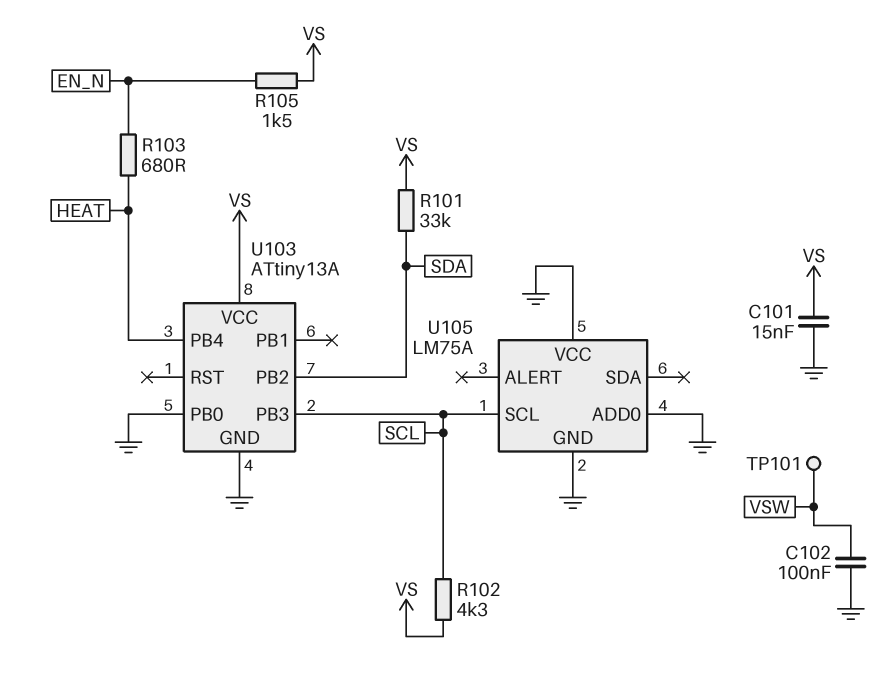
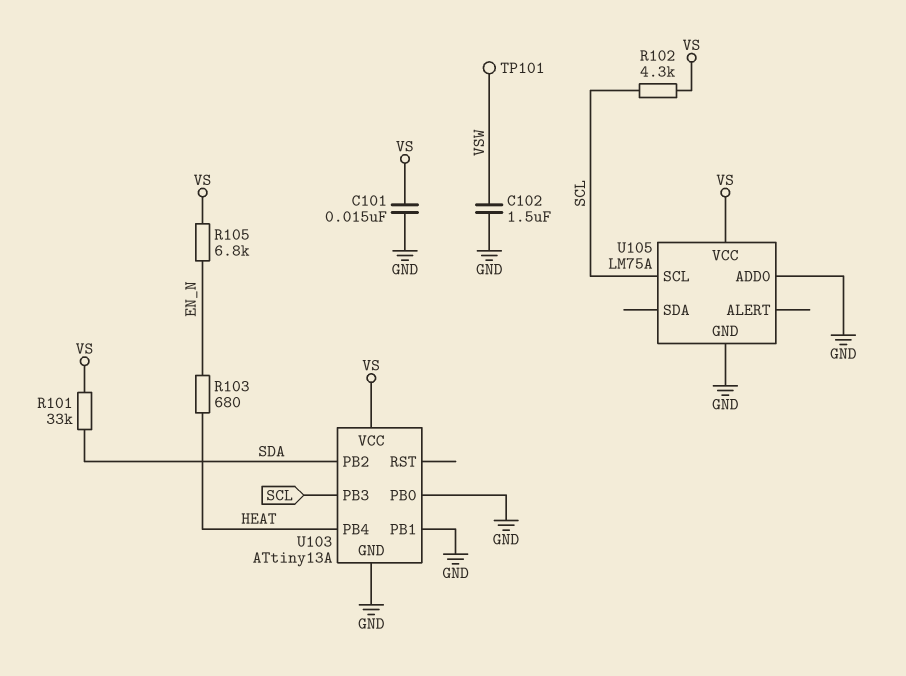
C102: 100nF (GND, VSW) -> 1.5uF (GND, VSW)
R105: 1.5k (EN_N, VS) -> 6.8k (EN_N, VS)
U103 pin PB1: none -> GND
U105 pin VCC: GND -> VS

